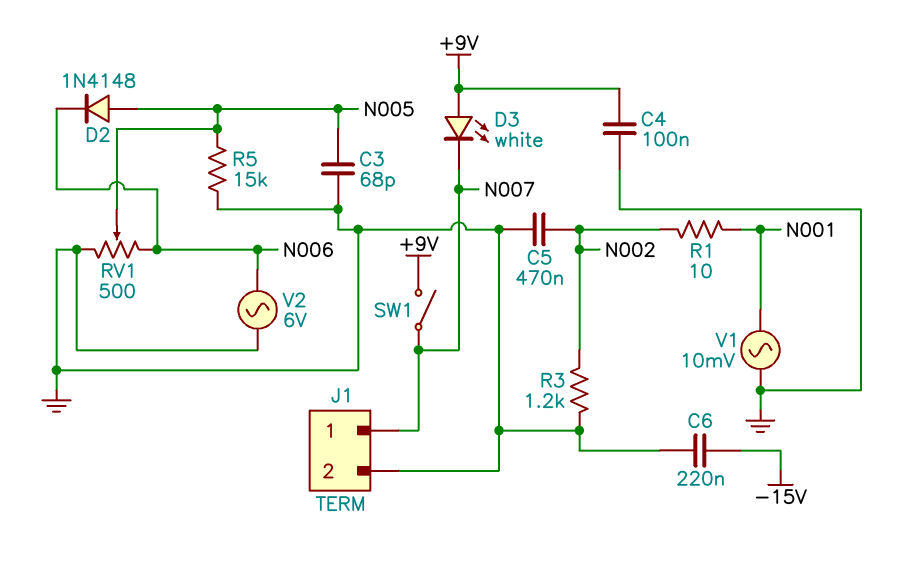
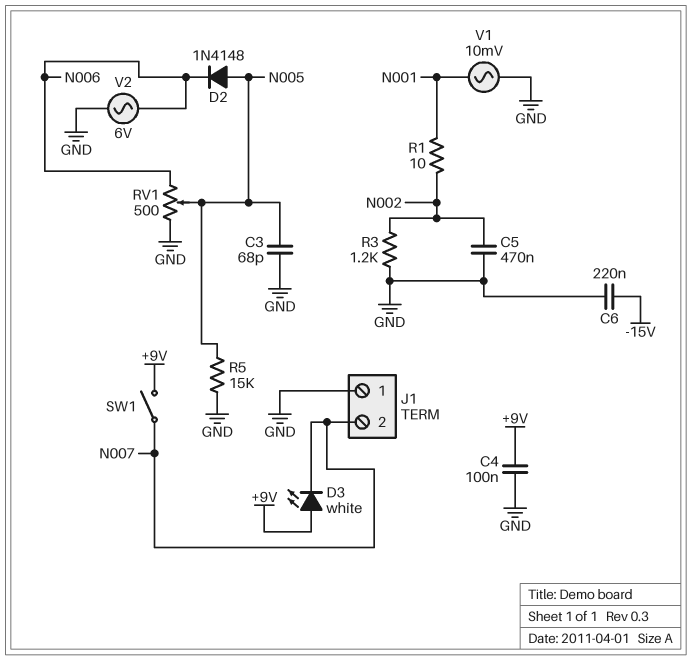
J1 pin 1: N007 -> GND
J1 pin 2: GND -> N007

